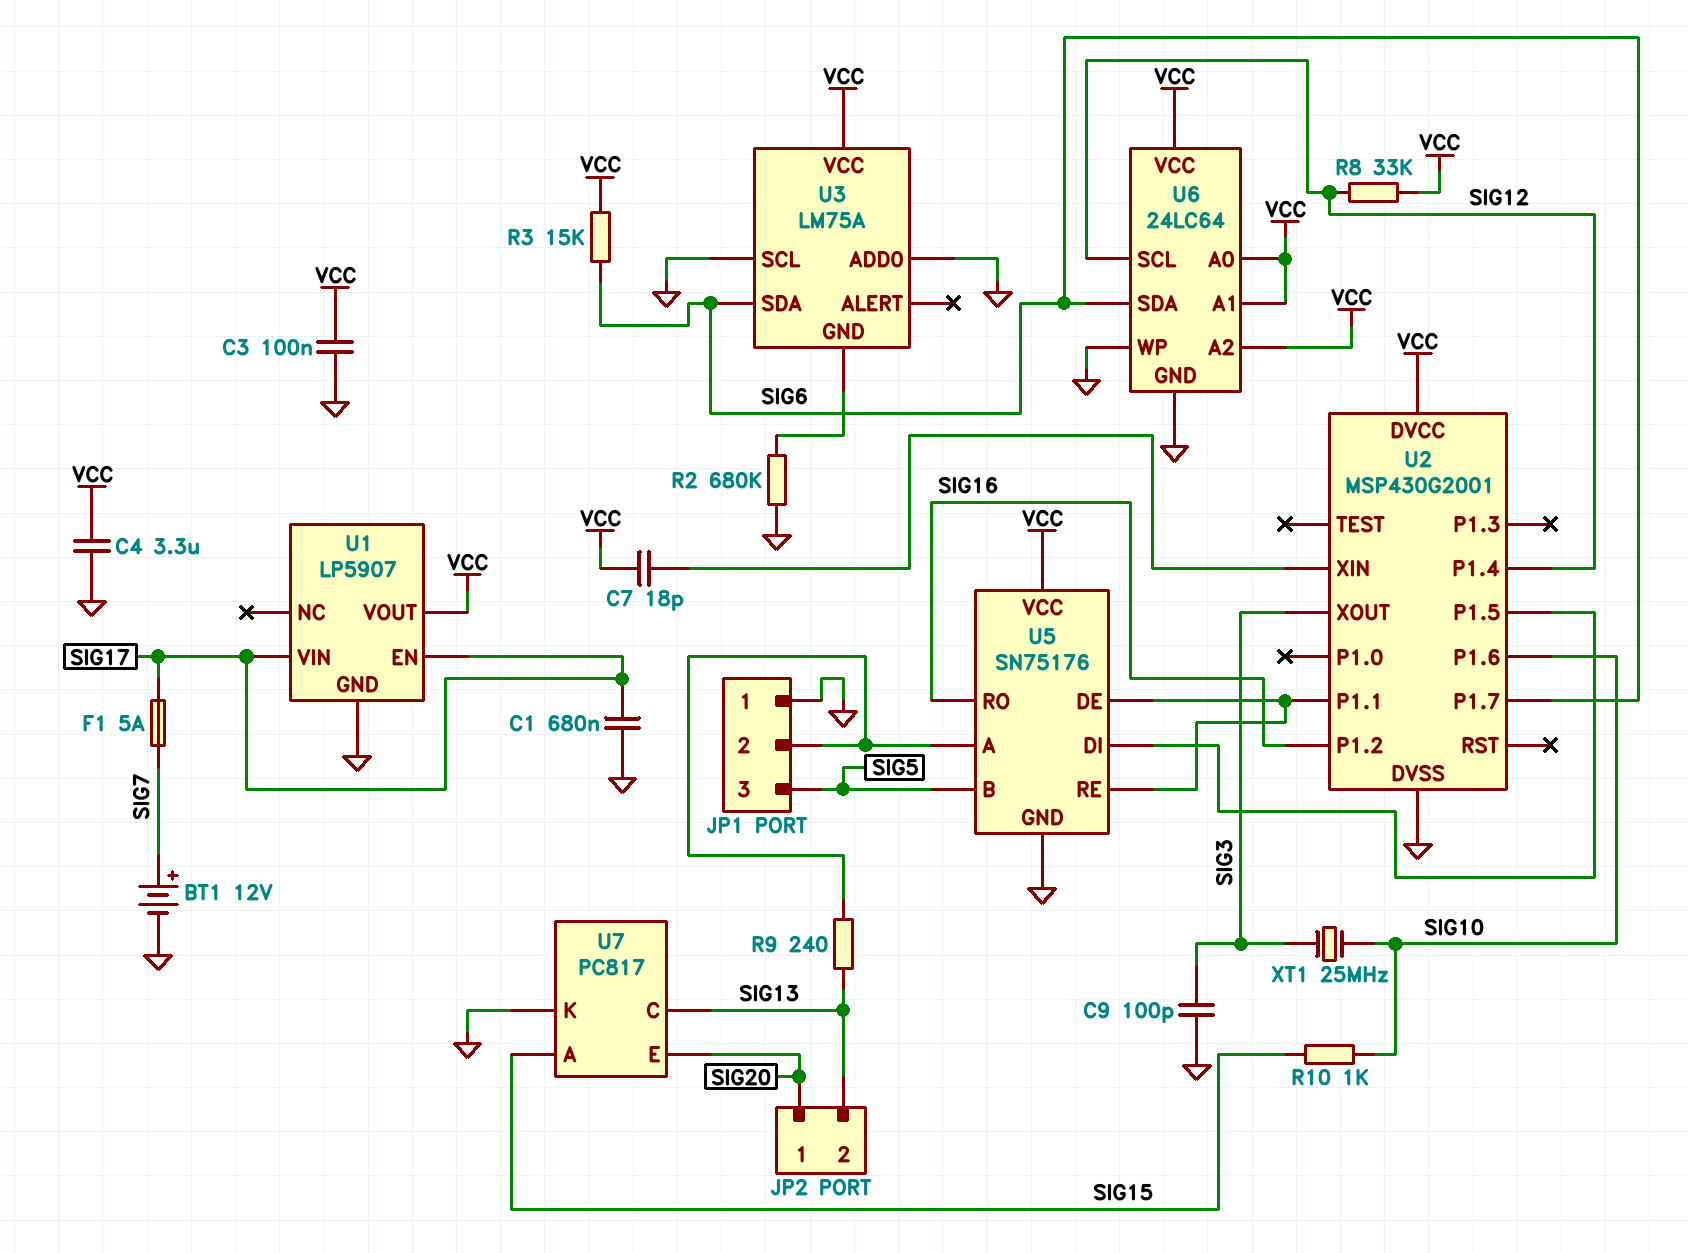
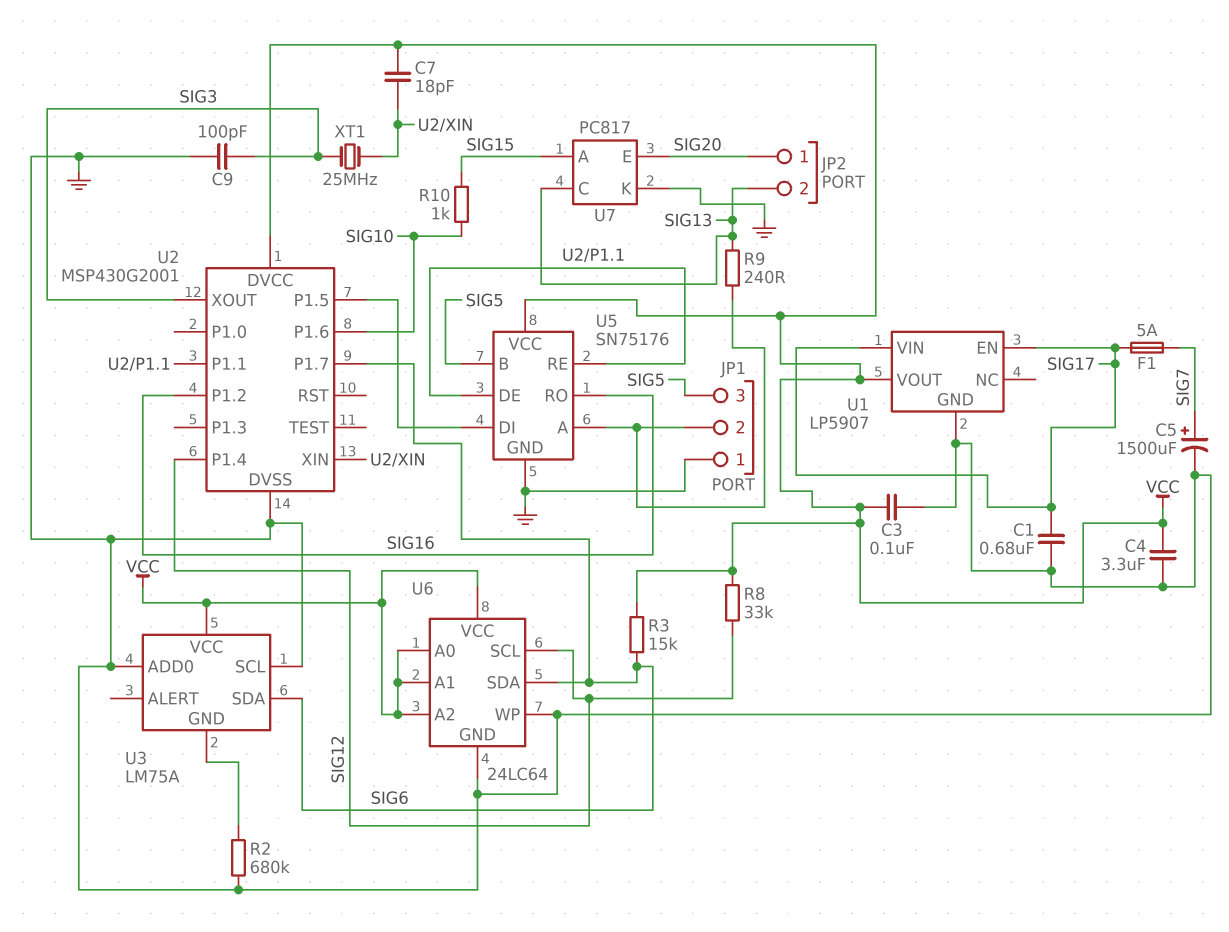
BT1: 12V (plus SIG7, minus GND) -> none
C5: none -> 1500uF (plus SIG7, minus GND)
XT1: 25MHz (SIG3, SIG10) -> 25MHz (SIG3, U2/XIN)

